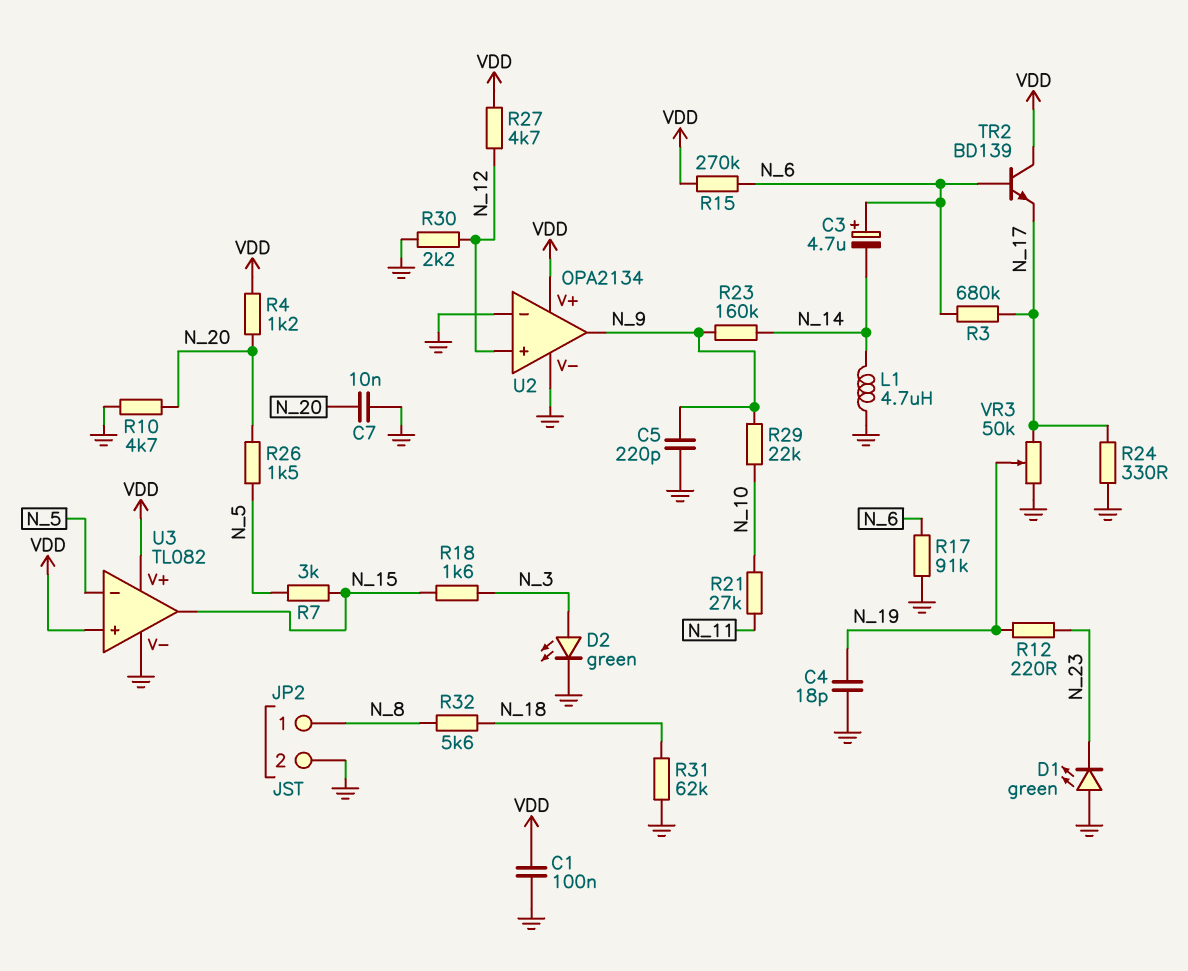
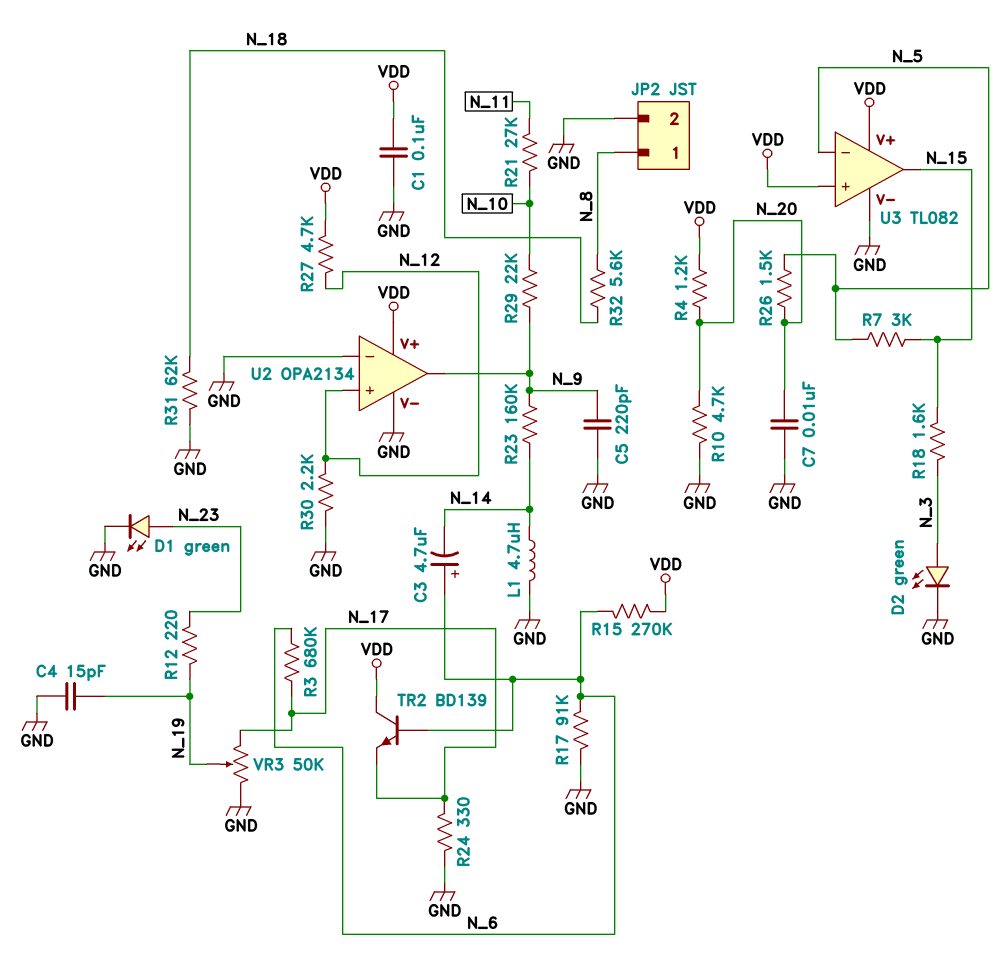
C4: 18pF (GND, N_19) -> 15pF (GND, N_19)
D1: LED green (A GND, K N_23) -> LED green (A N_23, K GND)

